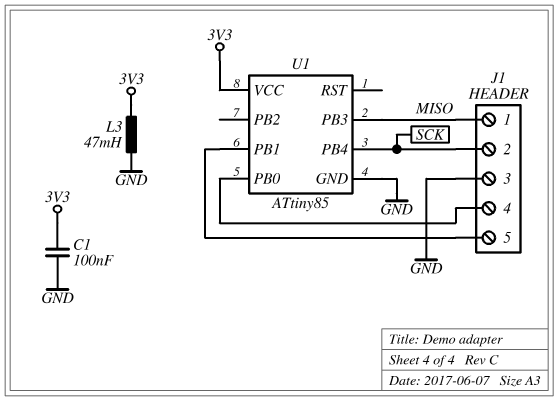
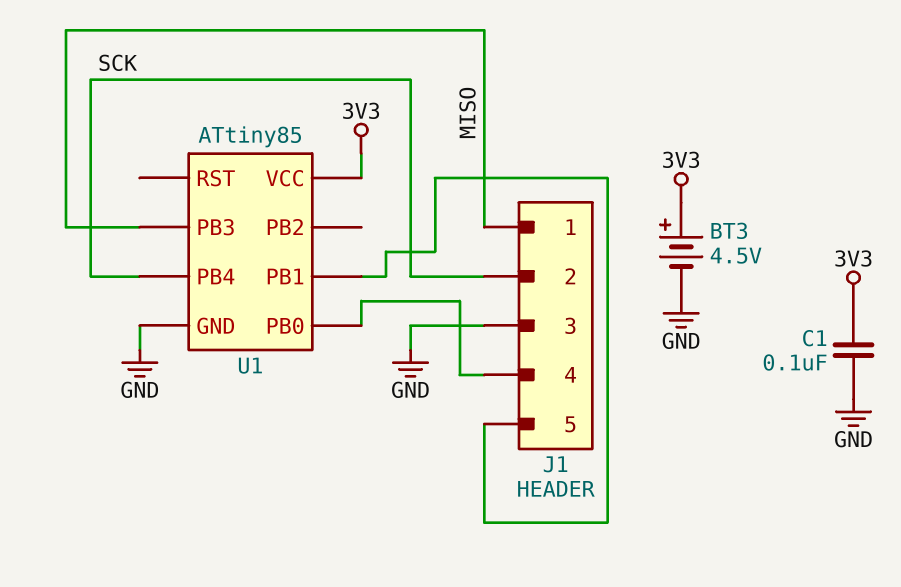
BT3: none -> 4.5V (plus 3V3, minus GND)
L3: 47mH (3V3, GND) -> none

